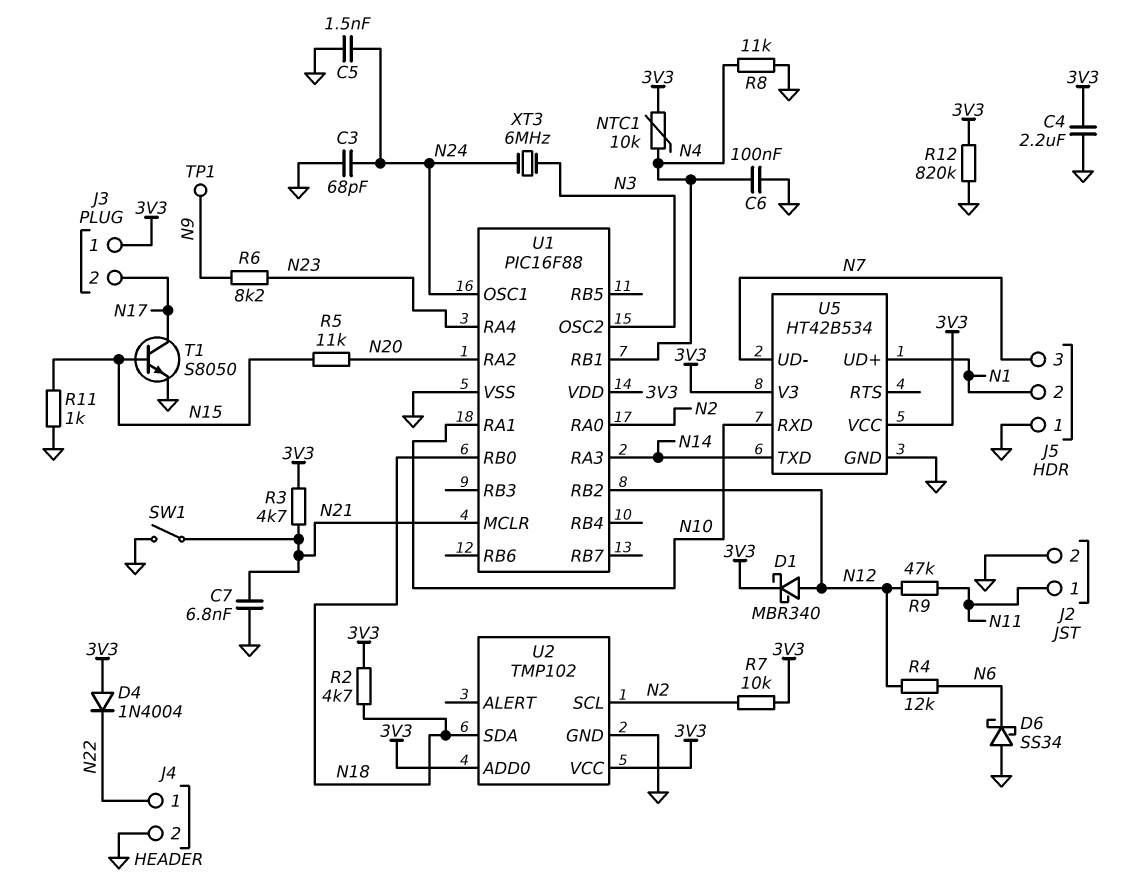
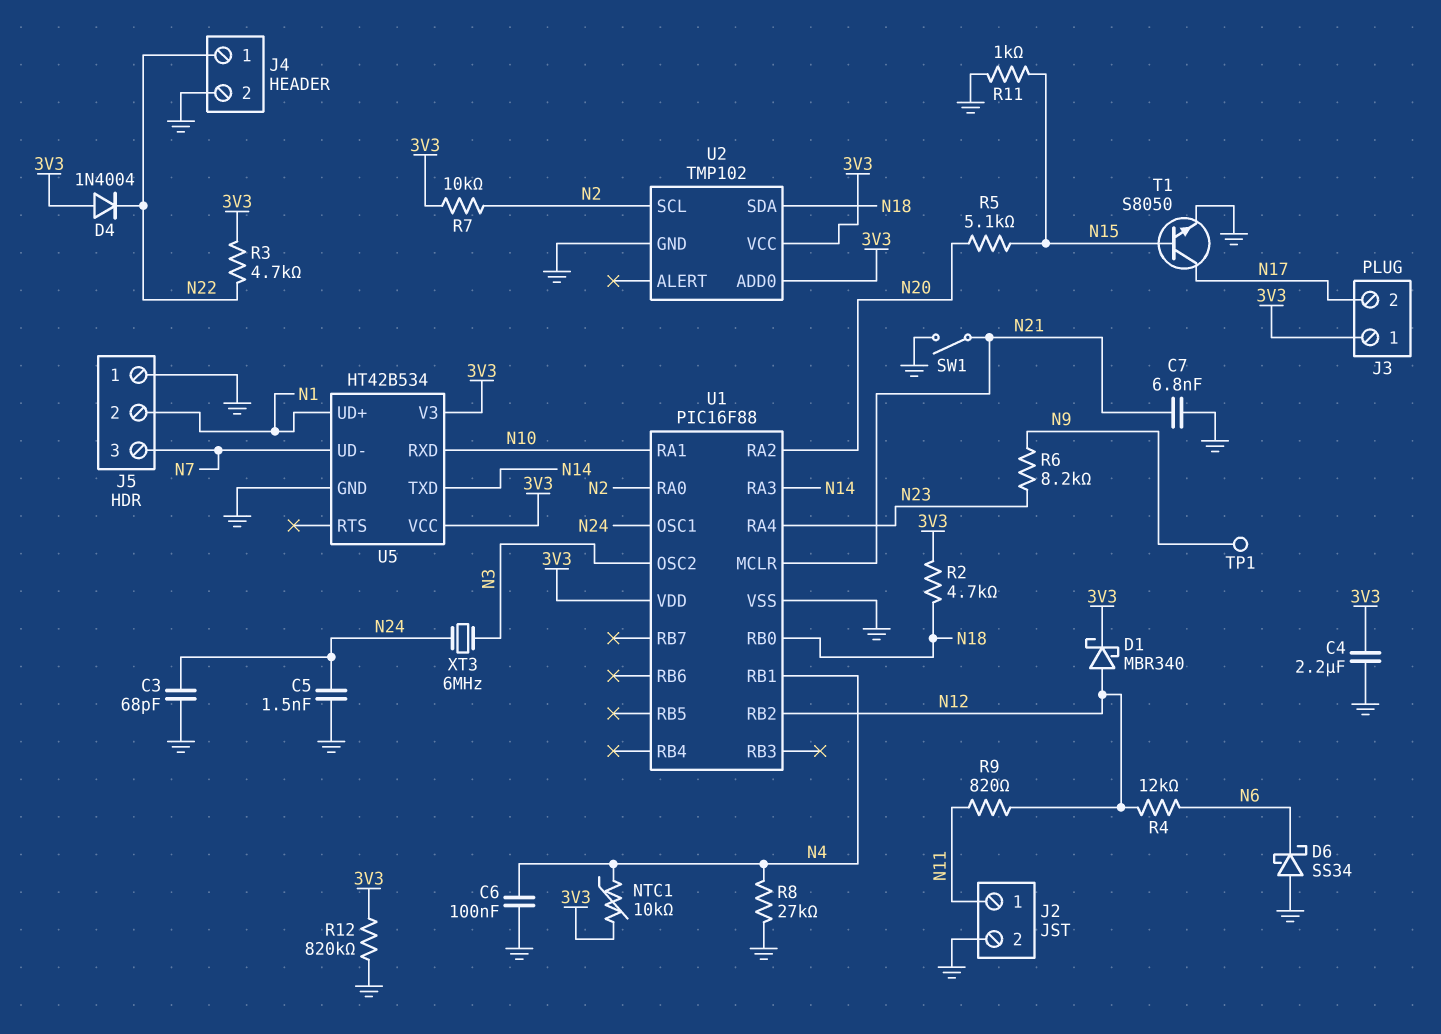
R3: 4.7k (3V3, N21) -> 4.7k (3V3, N22)
R5: 11k (N15, N20) -> 5.1k (N15, N20)
R8: 11k (GND, N4) -> 27k (GND, N4)
R9: 47k (N11, N12) -> 820 (N11, N12)

